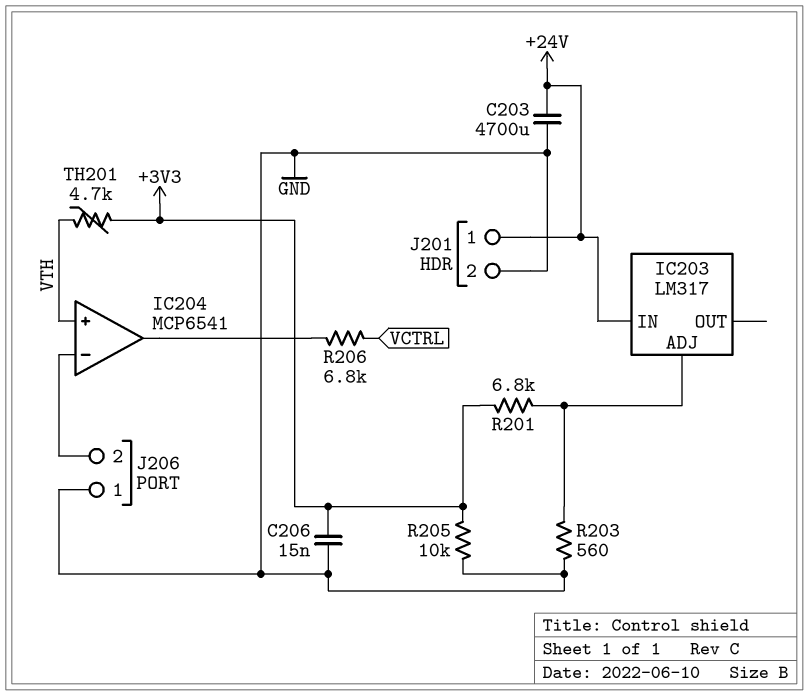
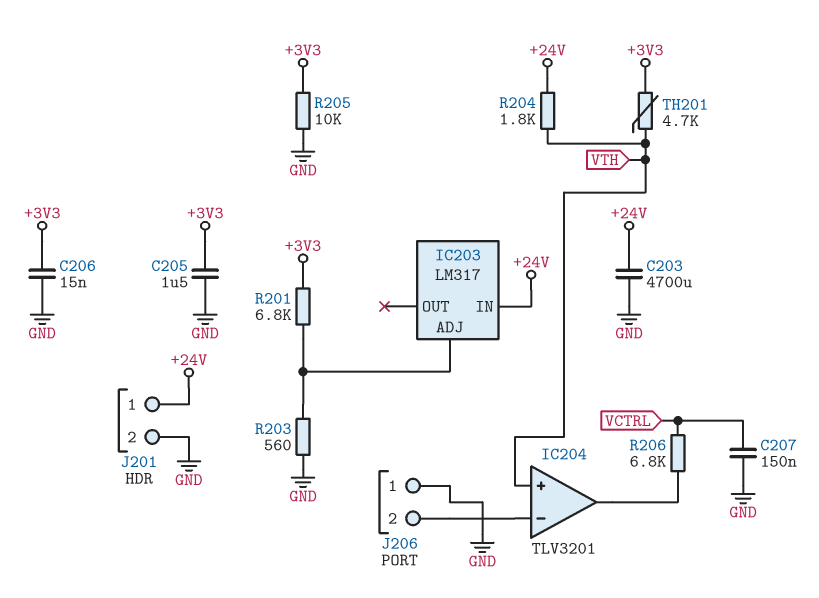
C205: none -> 1.5uF (+3V3, GND)
C207: none -> 150nF (GND, VCTRL)
IC204: MCP6541 -> TLV3201
R204: none -> 1.8k (+24V, VTH)

